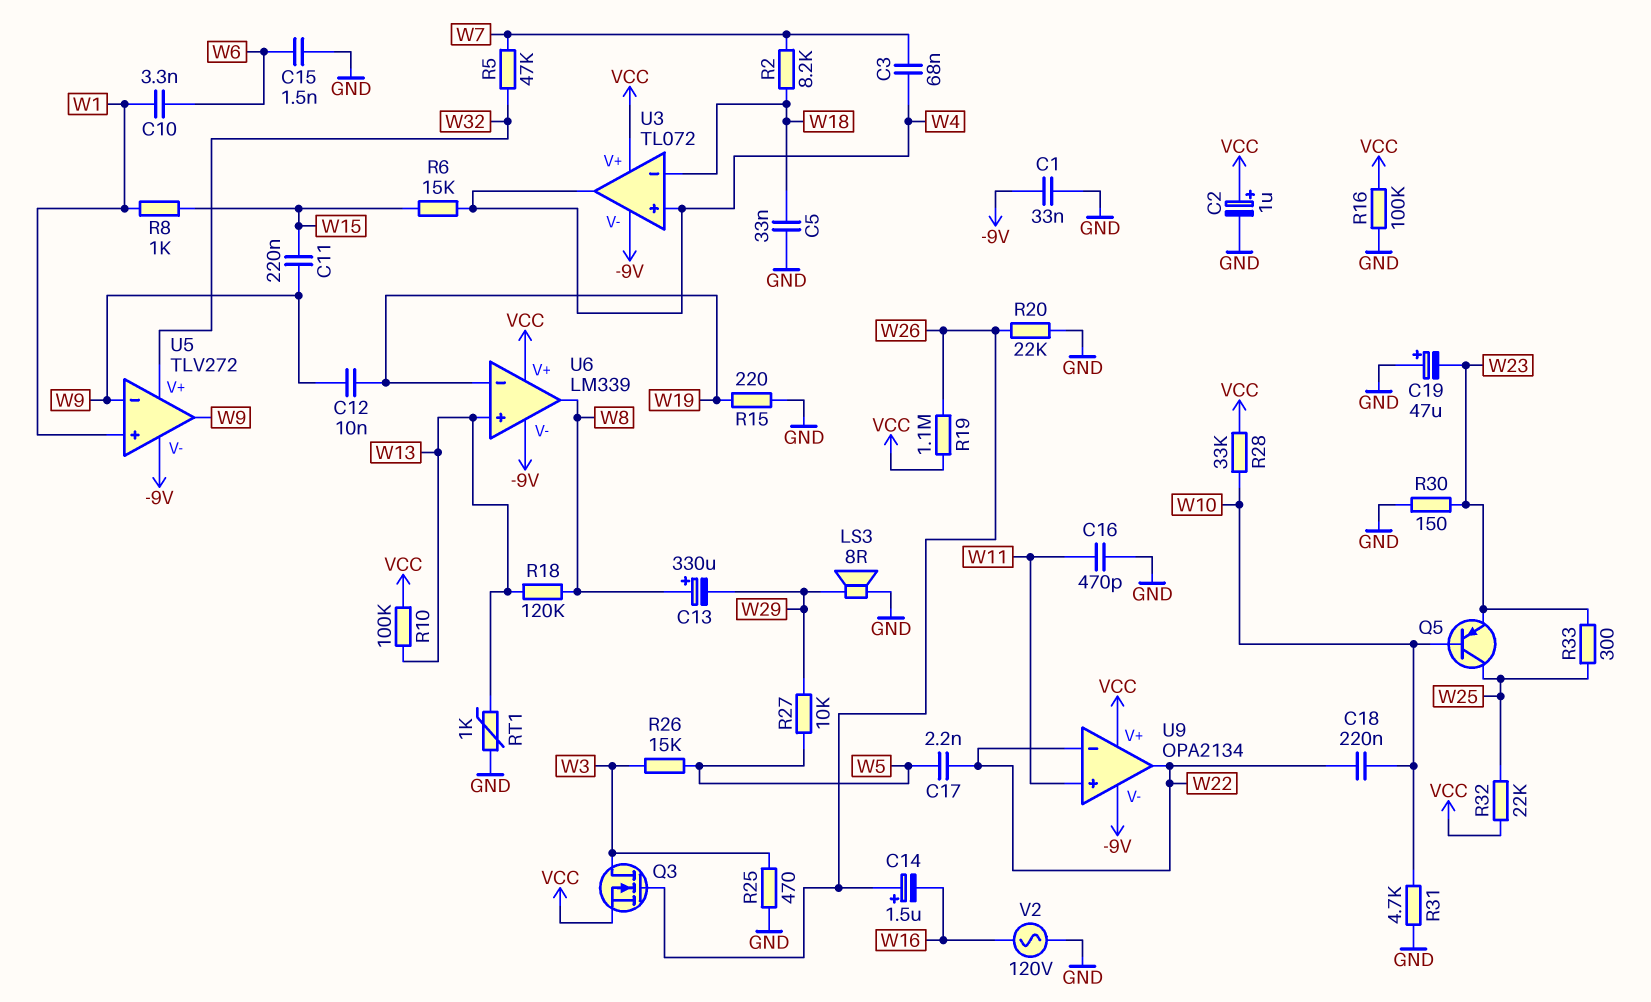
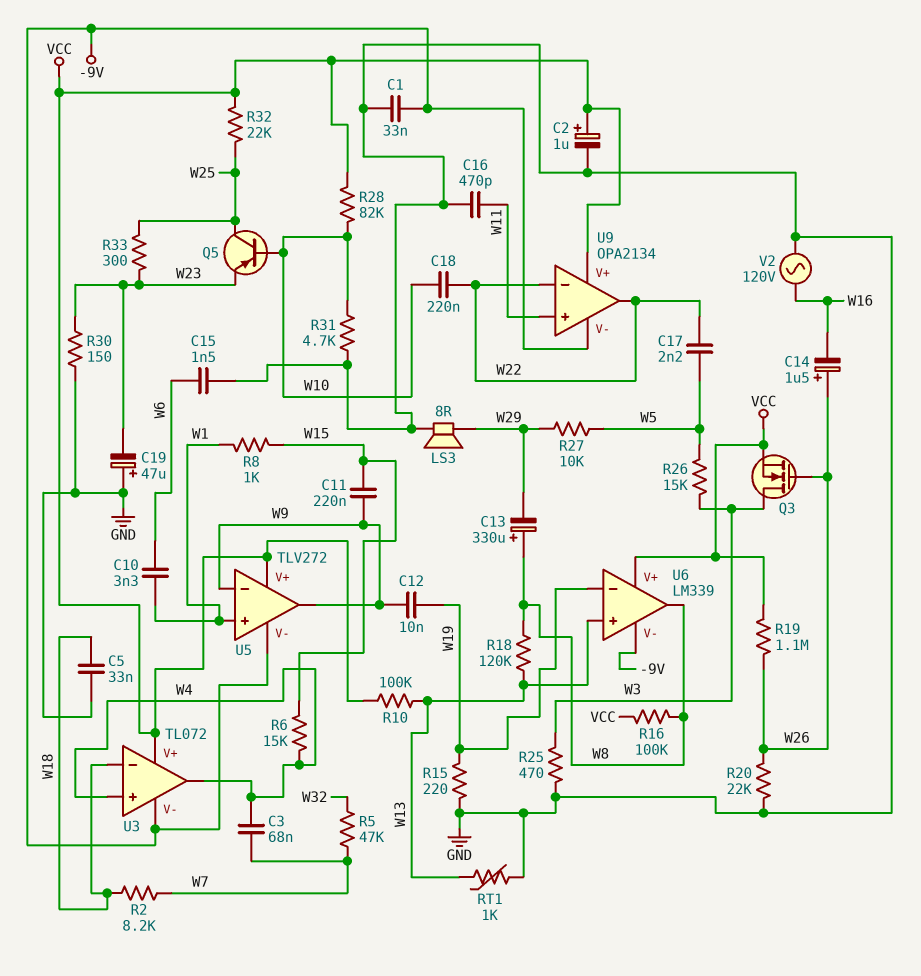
R16: 100k (GND, VCC) -> 100k (VCC, W8)
R28: 33k (VCC, W10) -> 82k (VCC, W10)
U5 pin V+: W32 -> VCC

